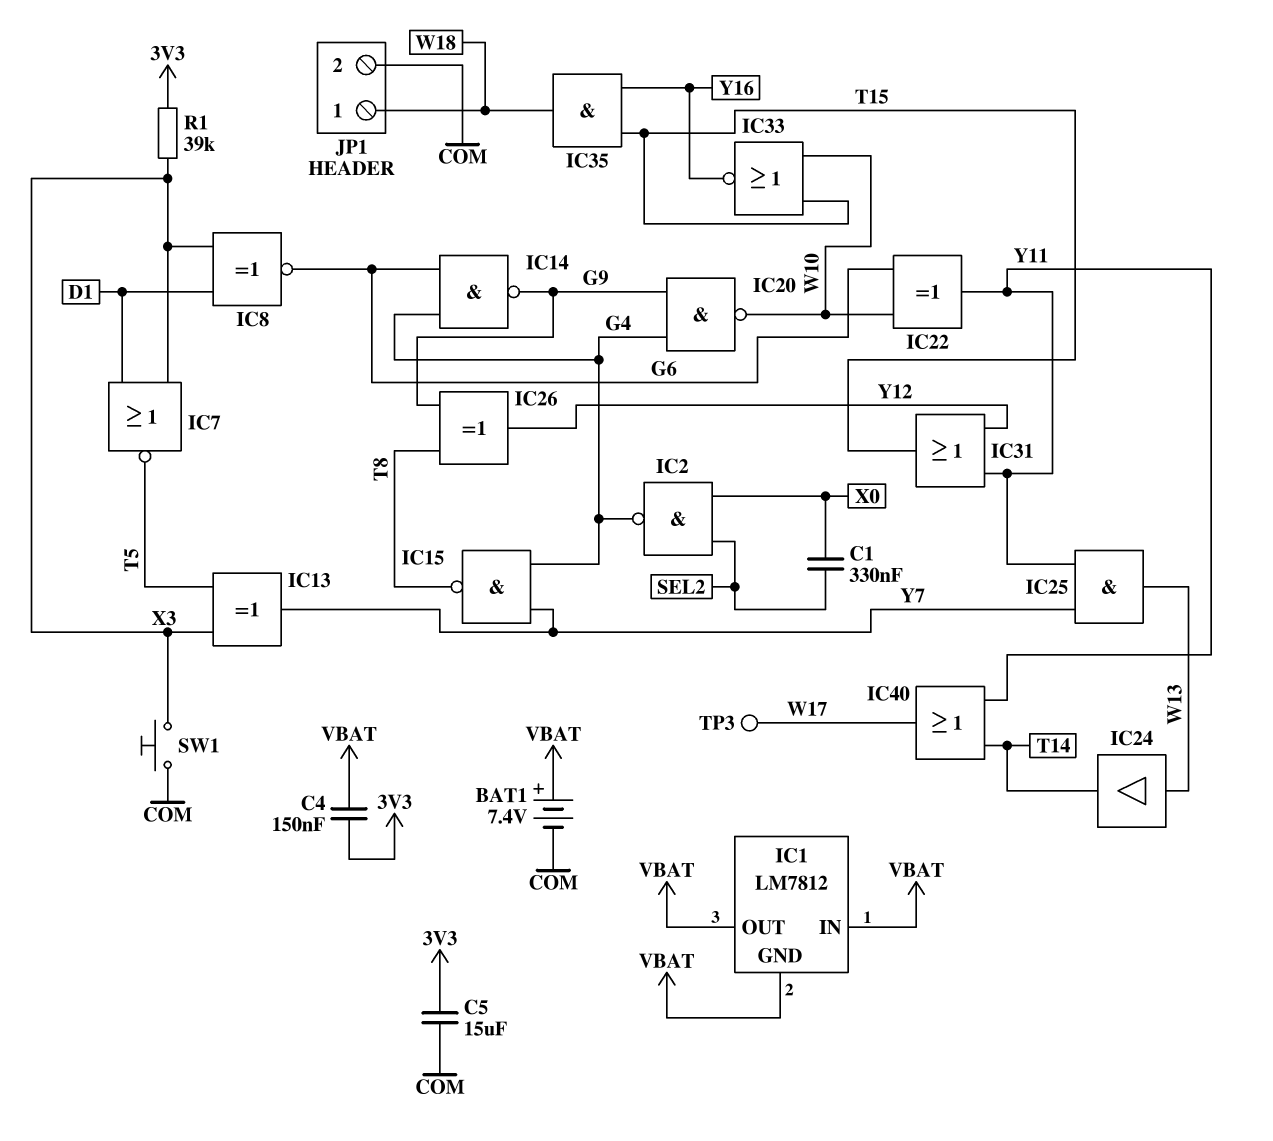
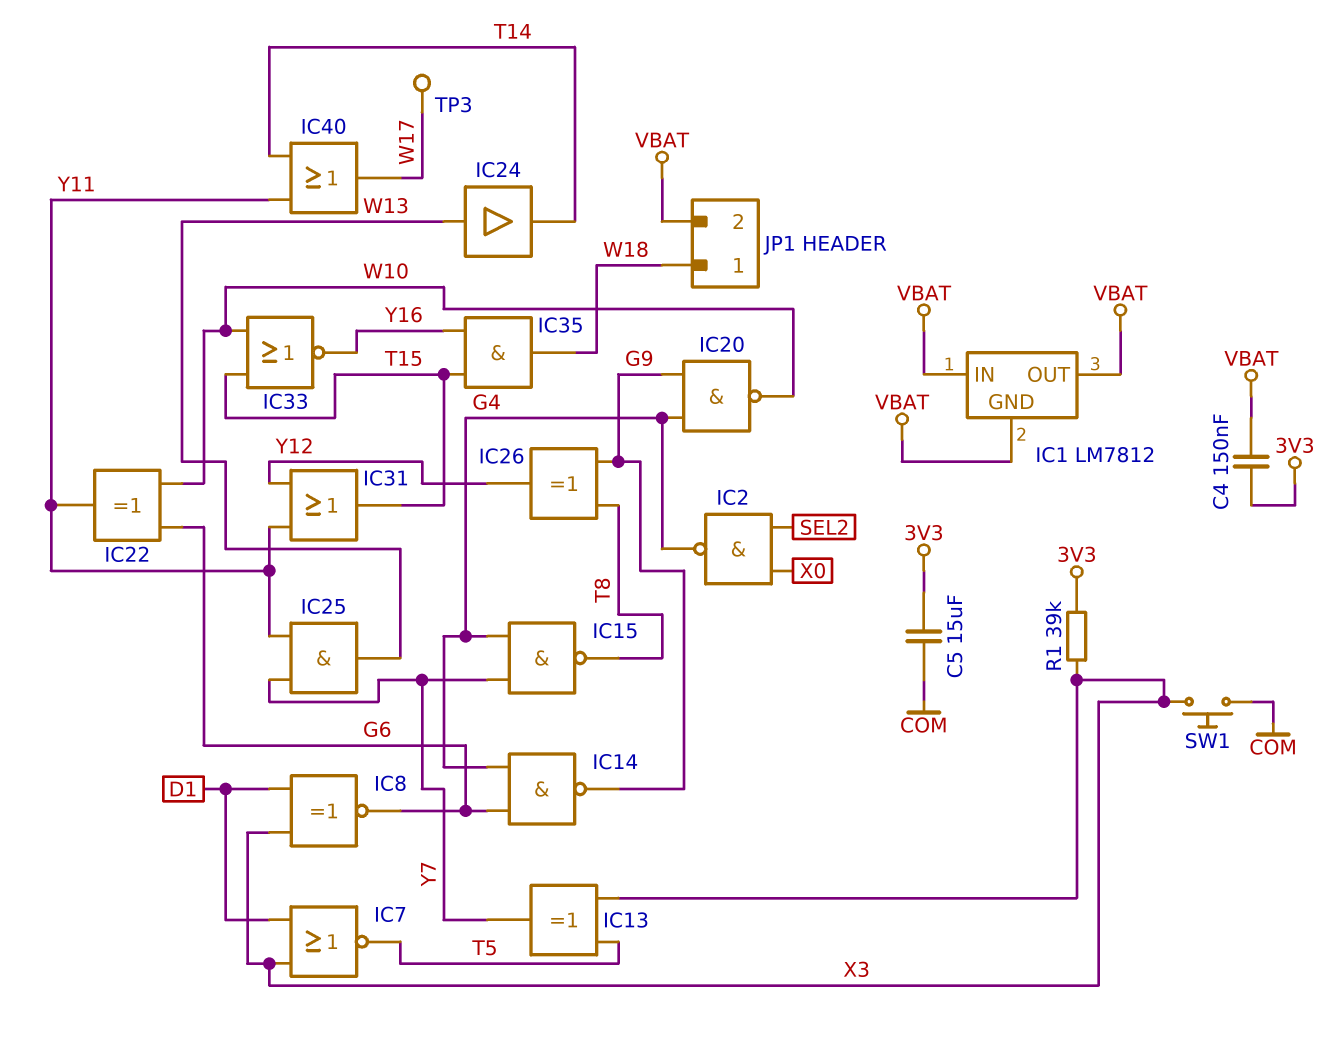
BAT1: 7.4V (plus VBAT, minus COM) -> none
C1: 330nF (SEL2, X0) -> none
JP1 pin 2: COM -> VBAT

